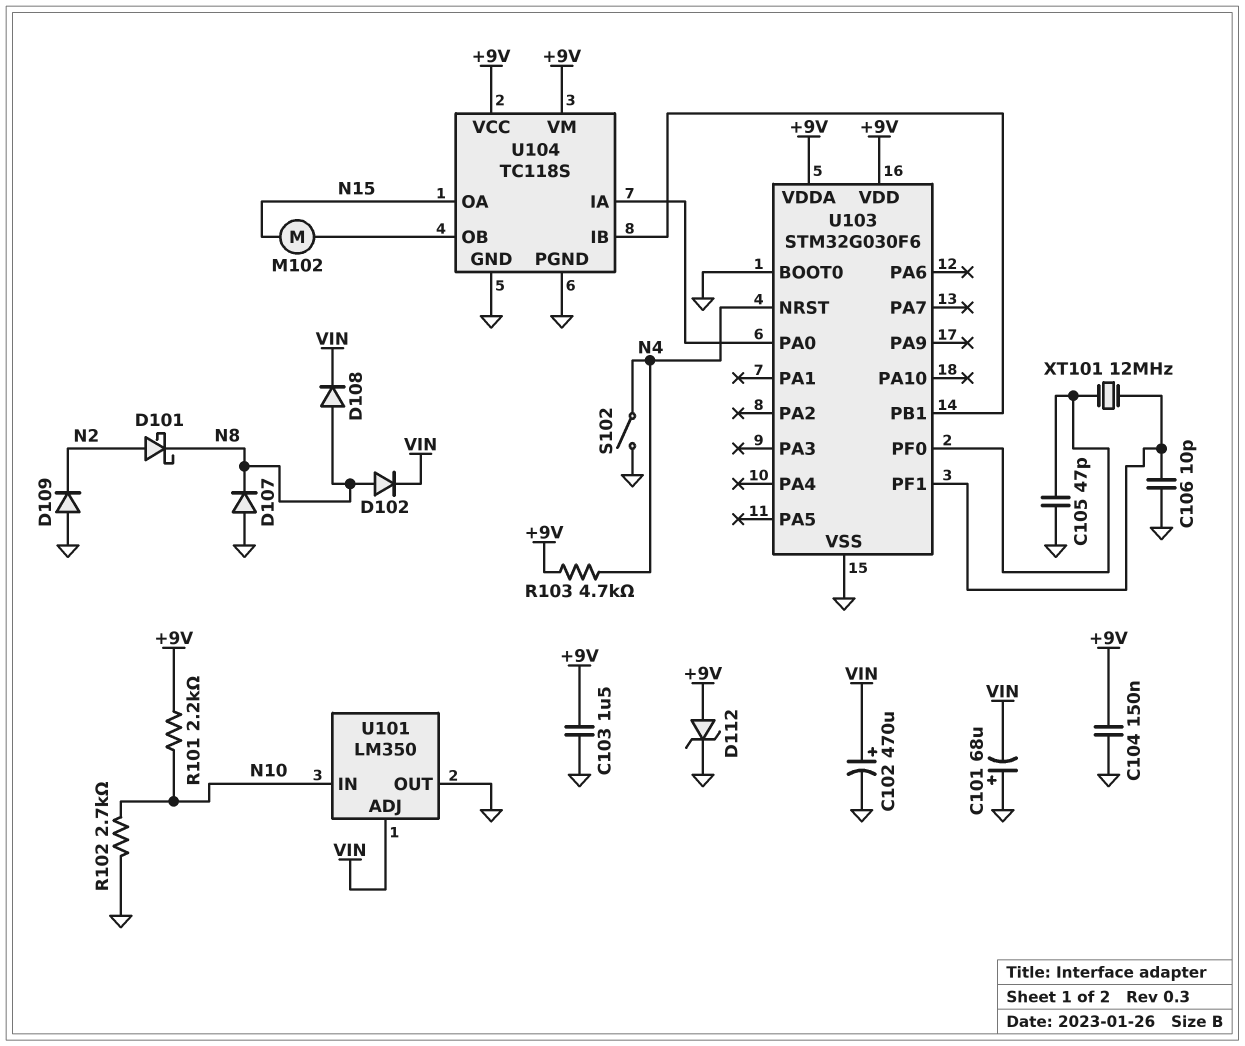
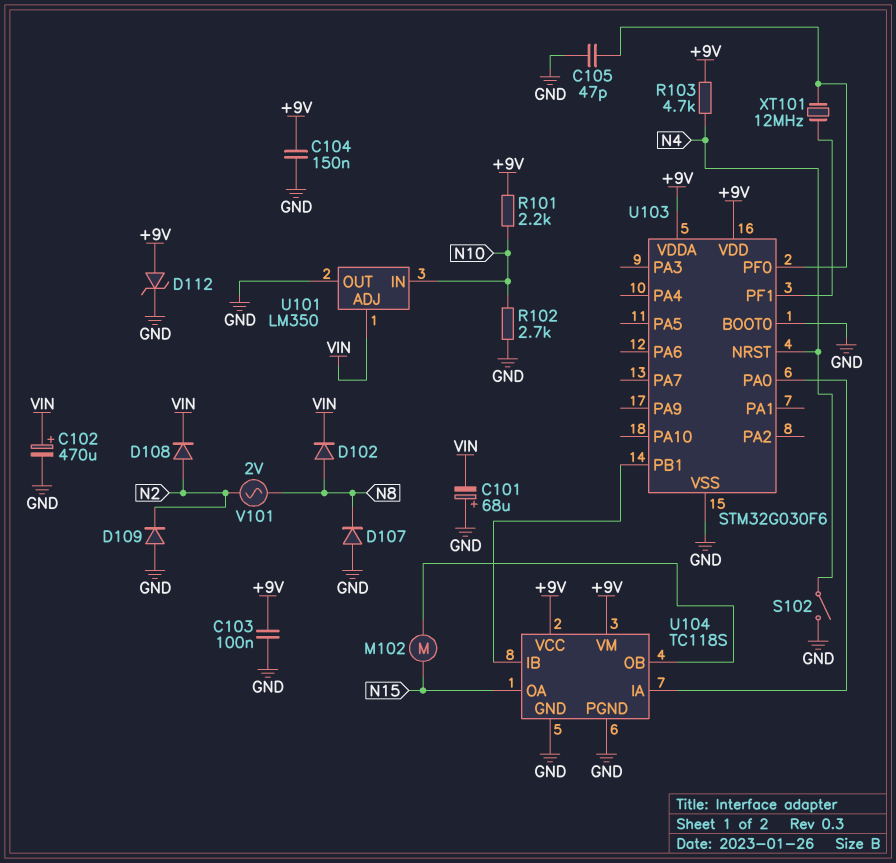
C103: 1.5uF (+9V, GND) -> 100nF (+9V, GND)
C106: 10pF (GND, U103/PF1) -> none
D101: schottky (A N2, K N8) -> none
D108: diode (A N8, K VIN) -> diode (A N2, K VIN)
V101: none -> AC 2V (N2, N8)

